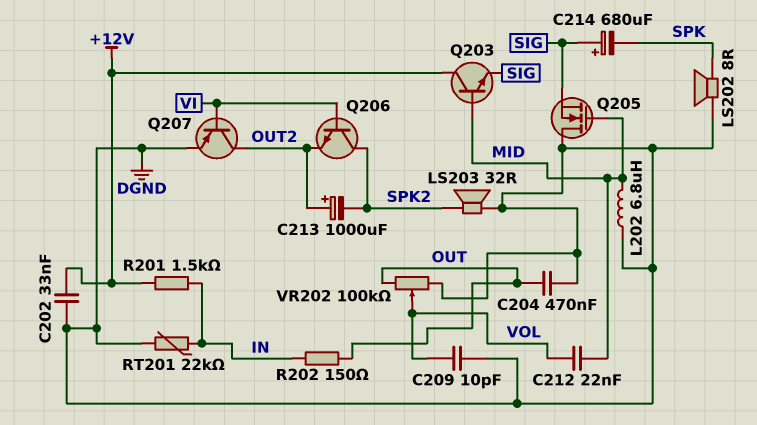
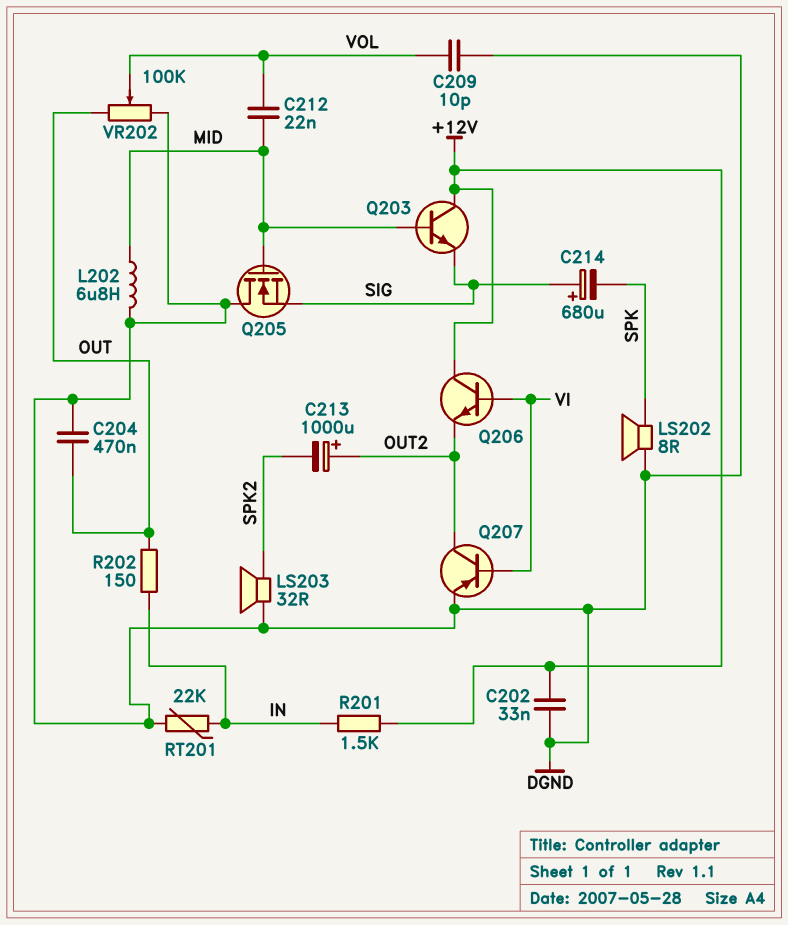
Q206: NPN (B VI, C SPK2, E OUT2) -> NPN (B VI, C +12V, E OUT2)

